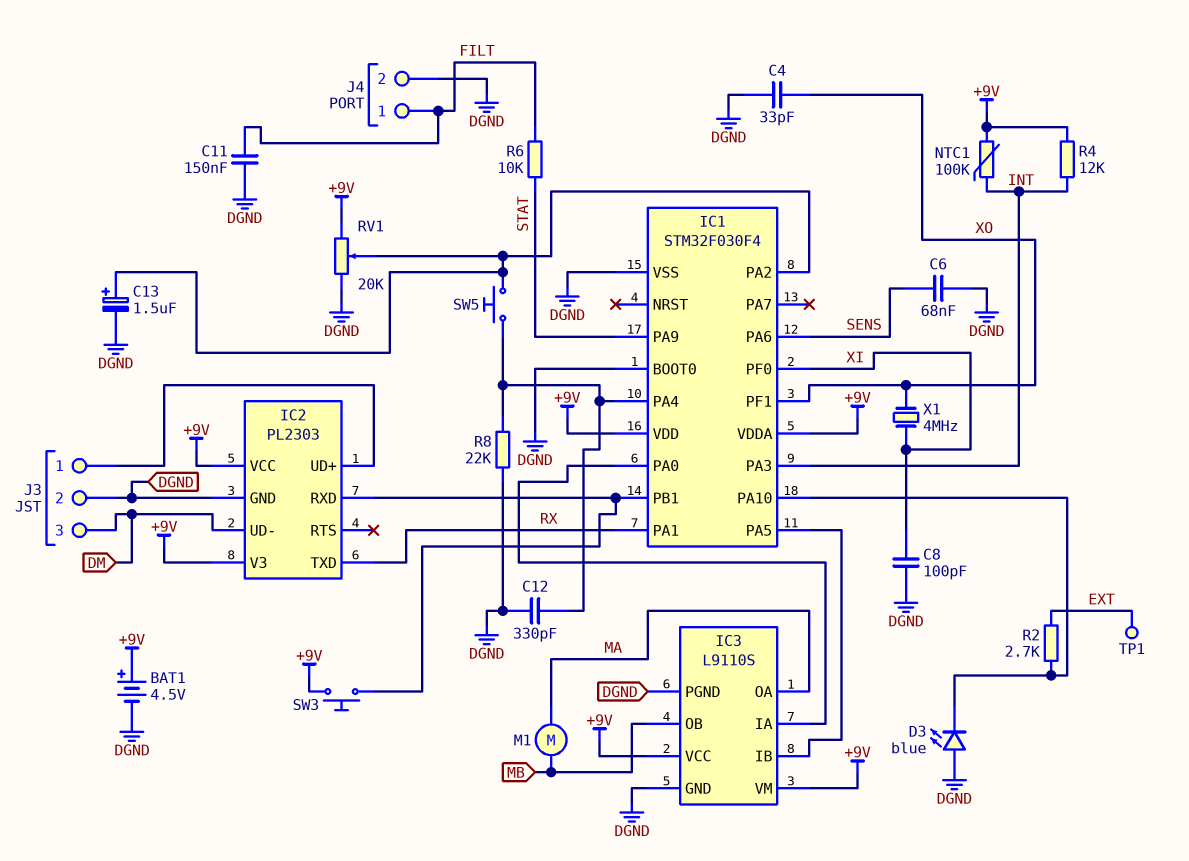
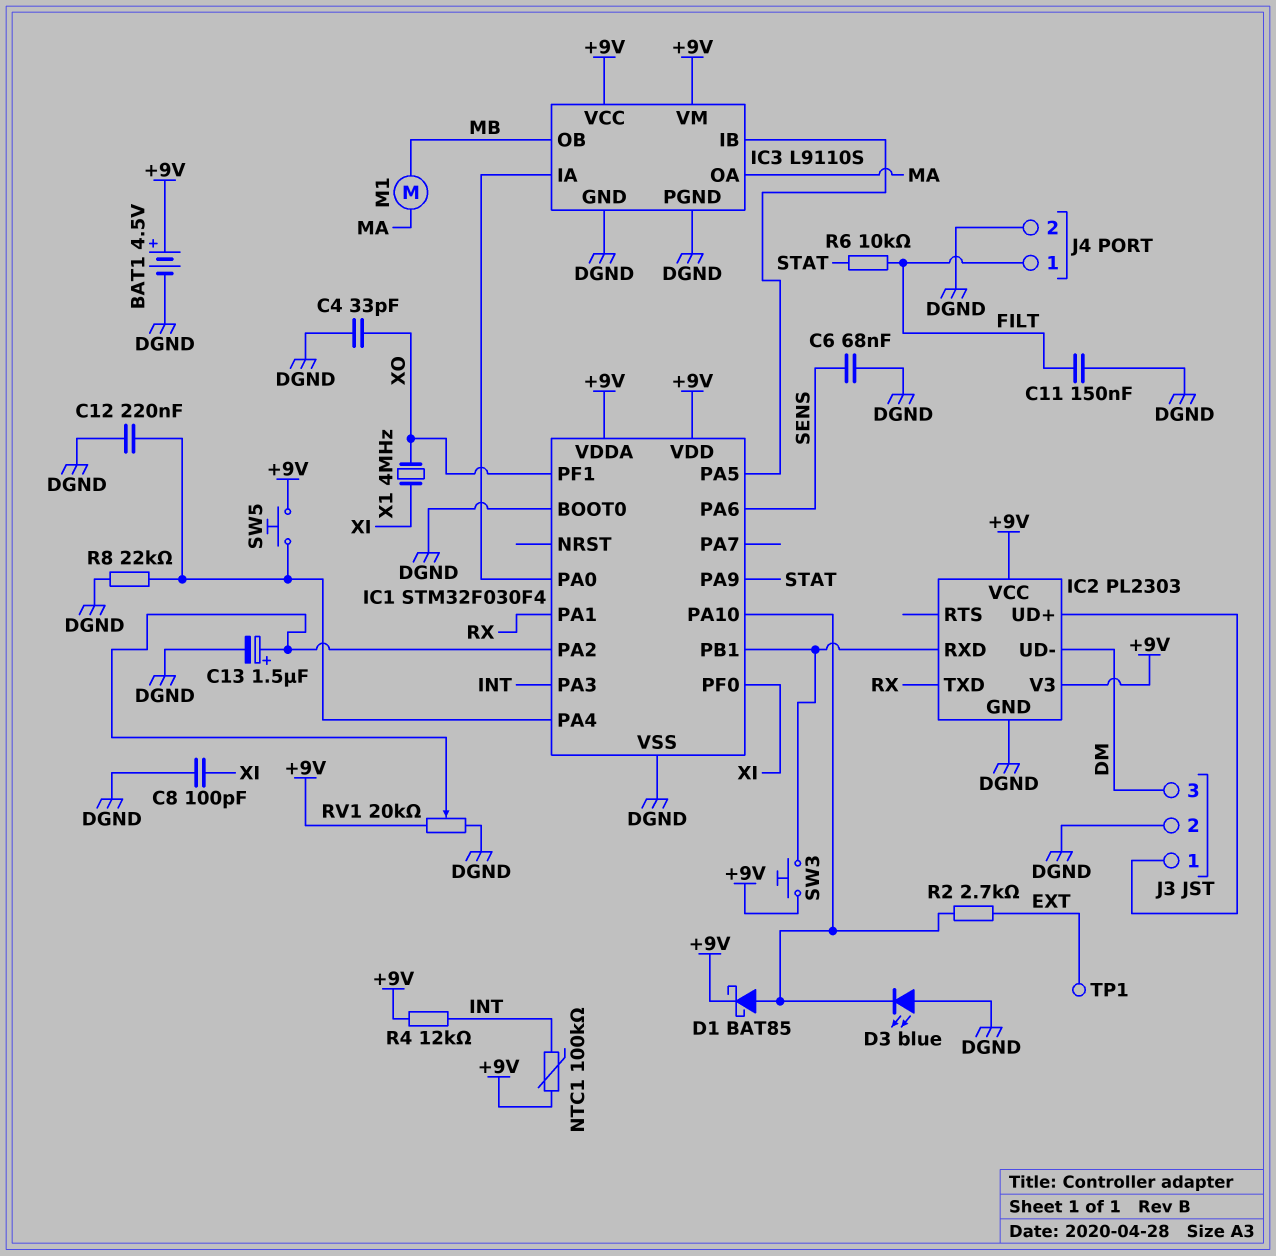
C12: 330pF (DGND, IC1/PA4) -> 220nF (DGND, IC1/PA4)
D1: none -> schottky BAT85 (A IC1/PA10, K +9V)
SW5: button (IC1/PA2, IC1/PA4) -> button (+9V, IC1/PA4)

